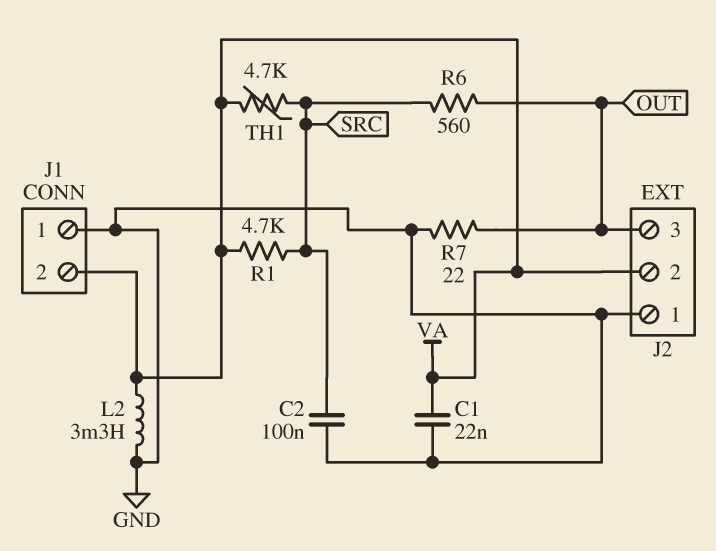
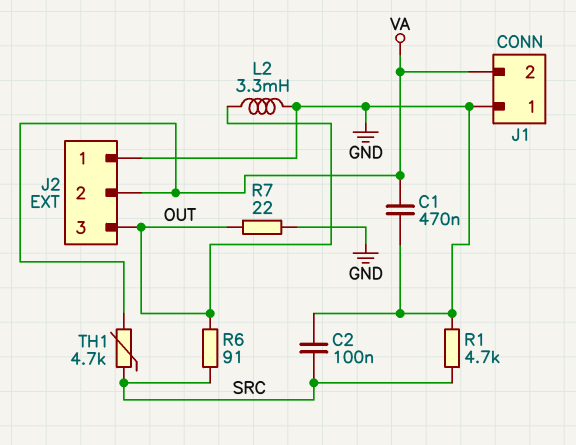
C1: 22nF (GND, VA) -> 470nF (GND, VA)
L2: 3.3mH (GND, VA) -> 3.3mH (GND, OUT)
R1: 4.7k (SRC, VA) -> 4.7k (GND, SRC)
R6: 560 (OUT, SRC) -> 91 (OUT, SRC)

